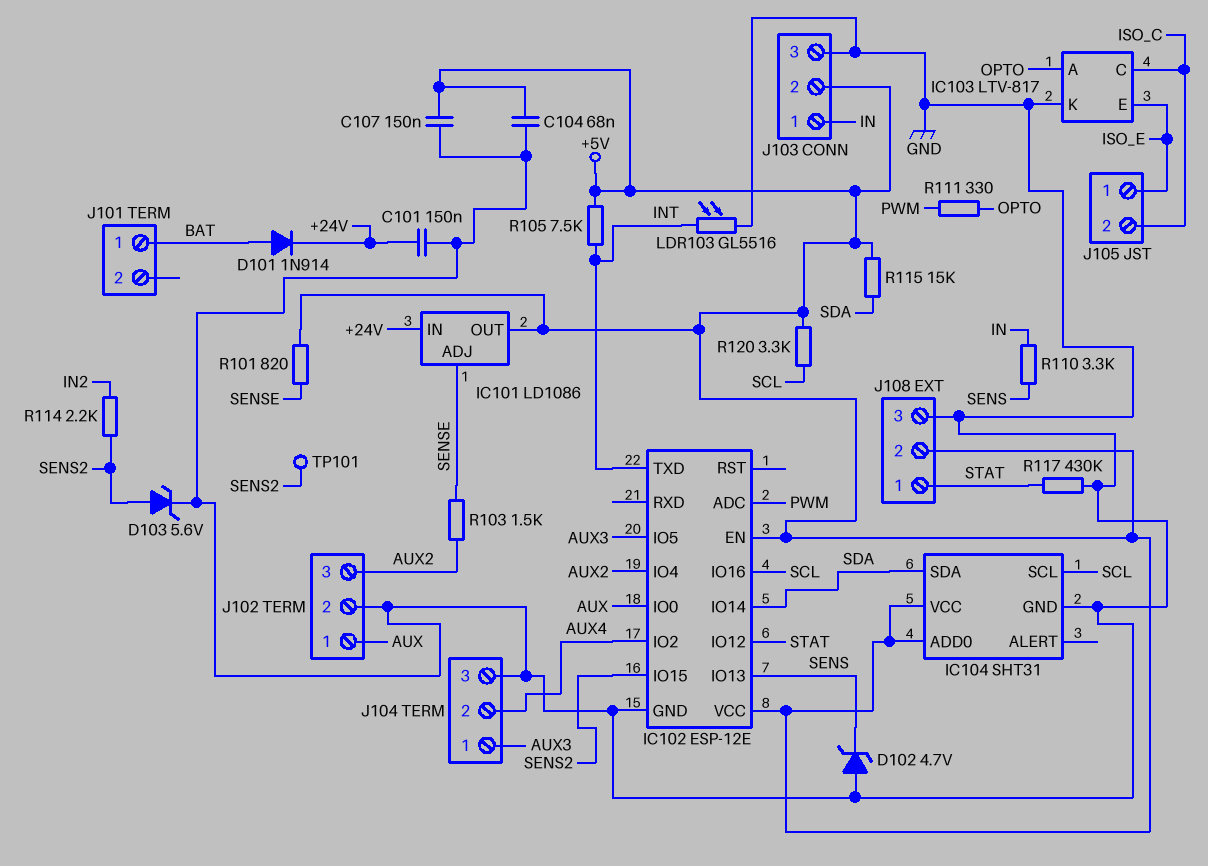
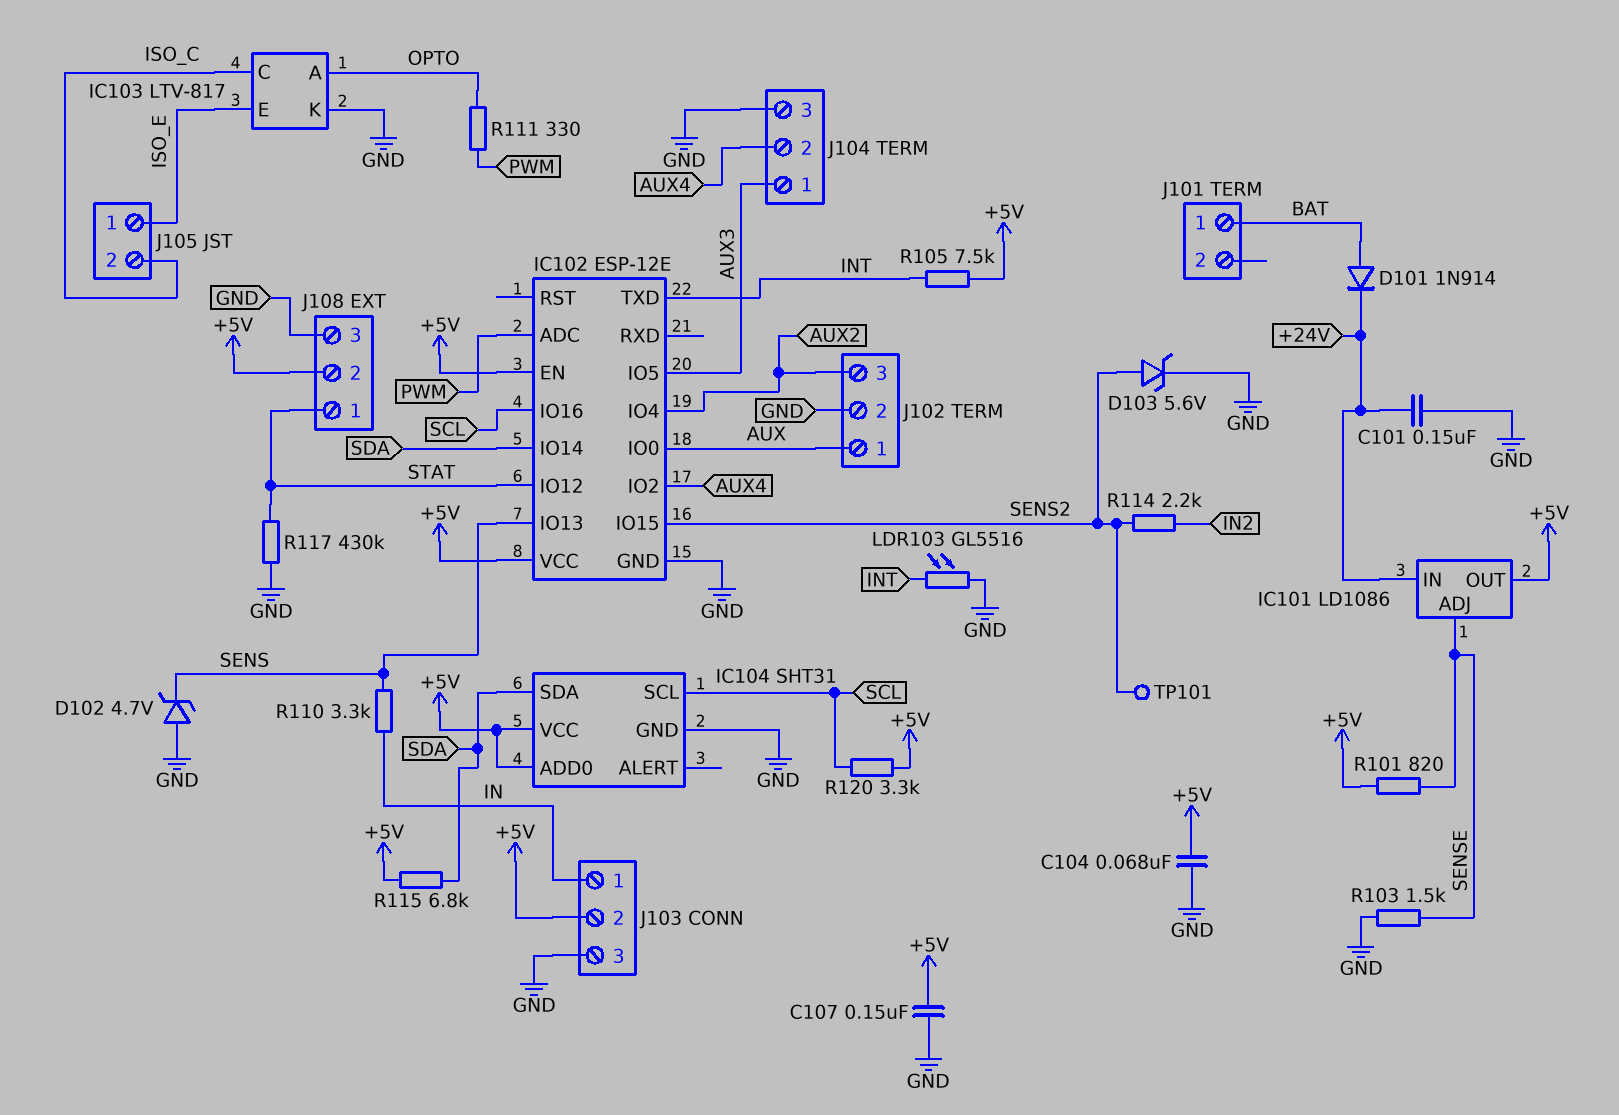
R103: 1.5k (AUX2, SENSE) -> 1.5k (GND, SENSE)
R115: 15k (+5V, SDA) -> 6.8k (+5V, SDA)

